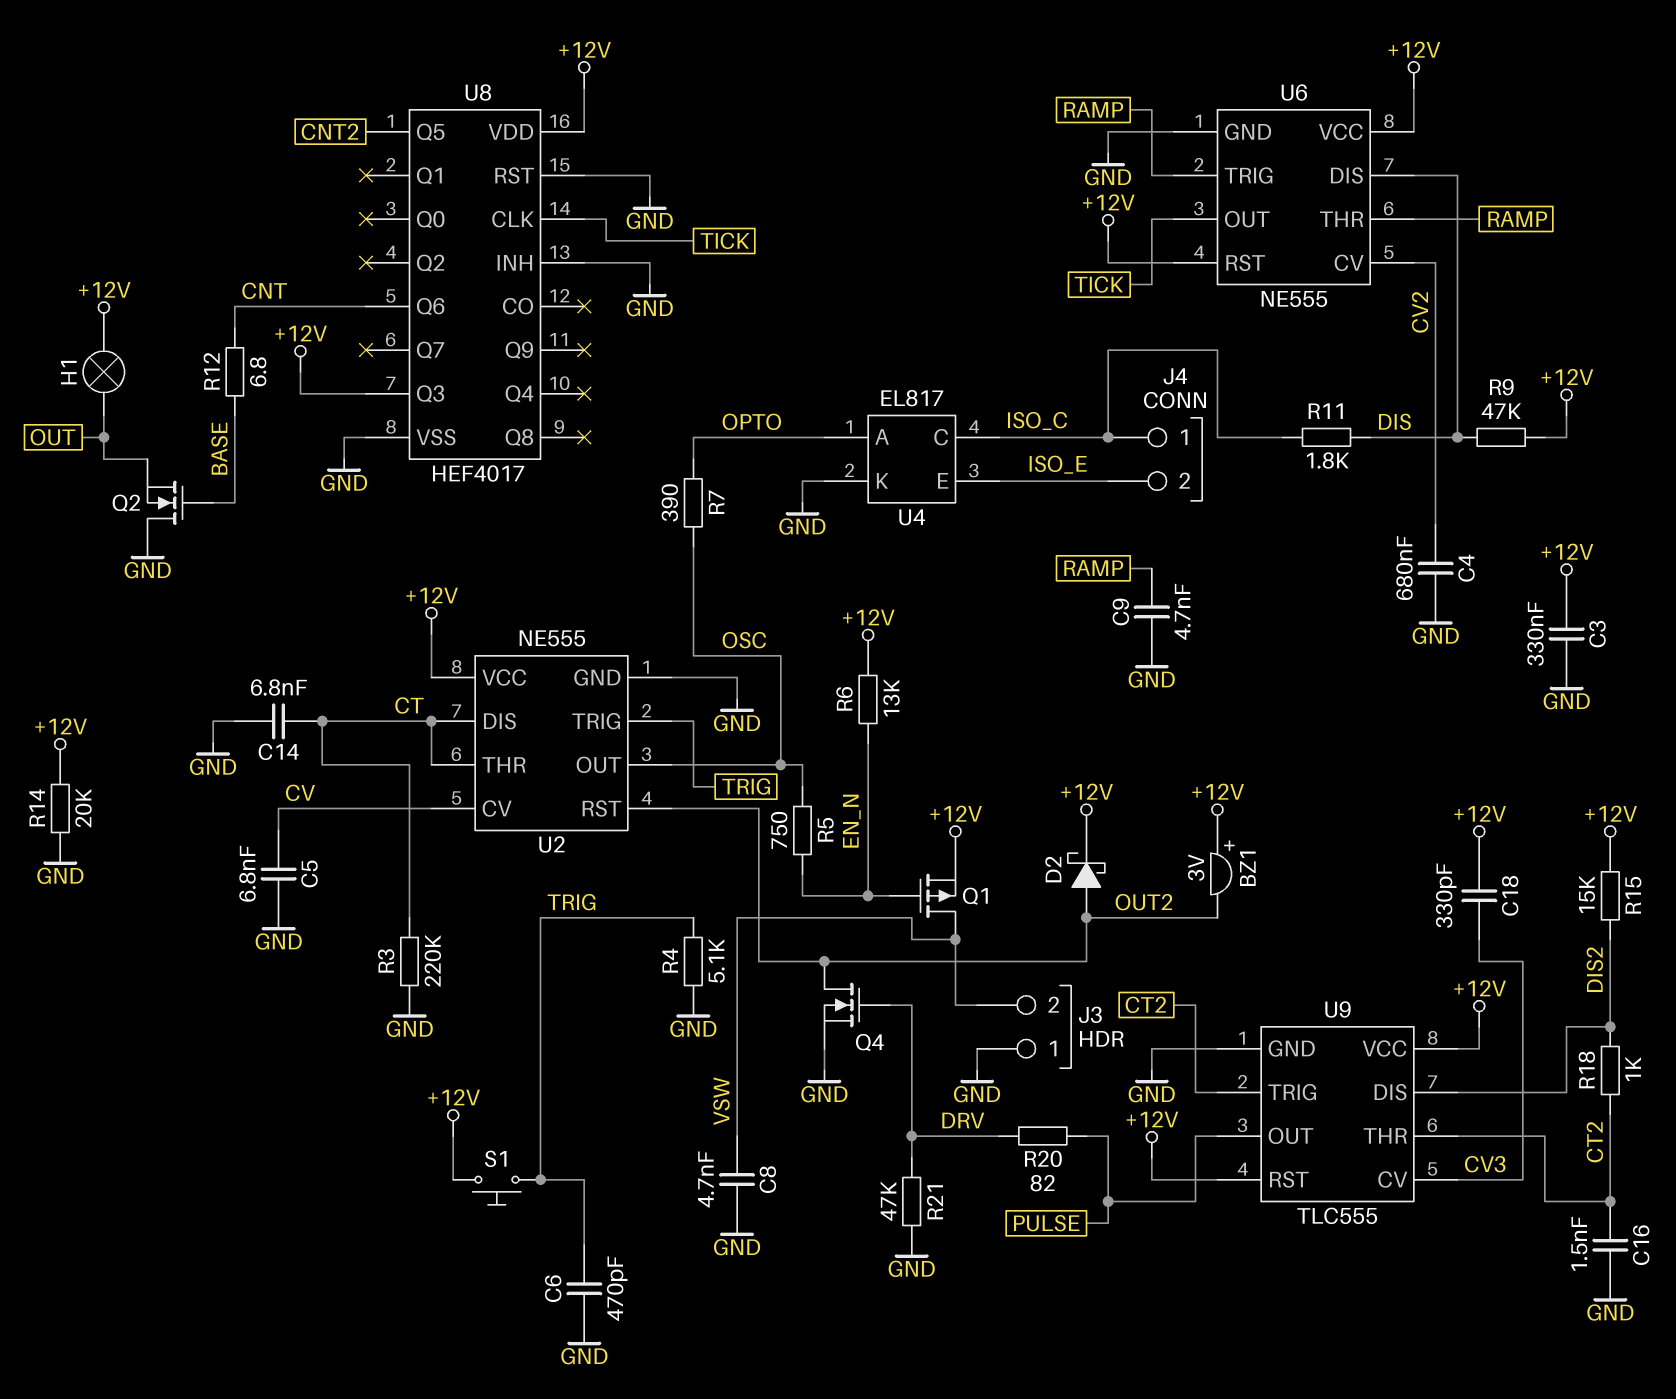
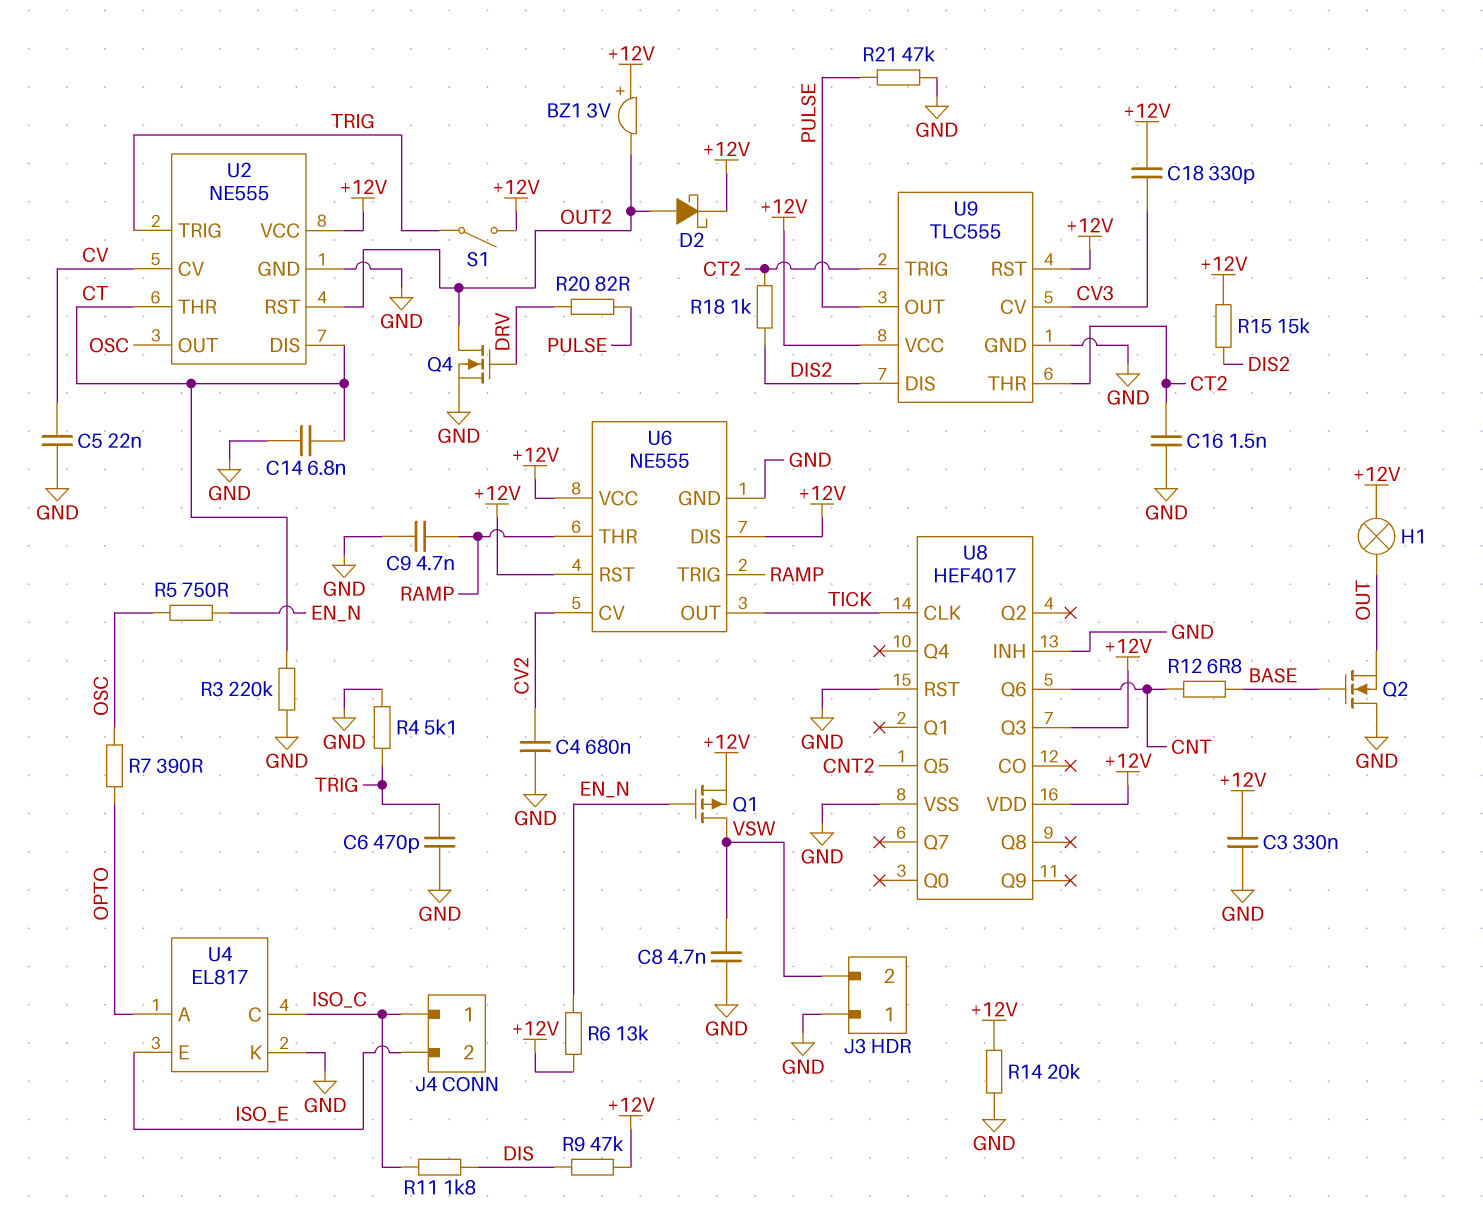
C5: 6.8nF (CV, GND) -> 22nF (CV, GND)
R21: 47k (DRV, GND) -> 47k (GND, PULSE)
S1: button (+12V, TRIG) -> switch (+12V, TRIG)
U6 pin DIS: DIS -> +12V

